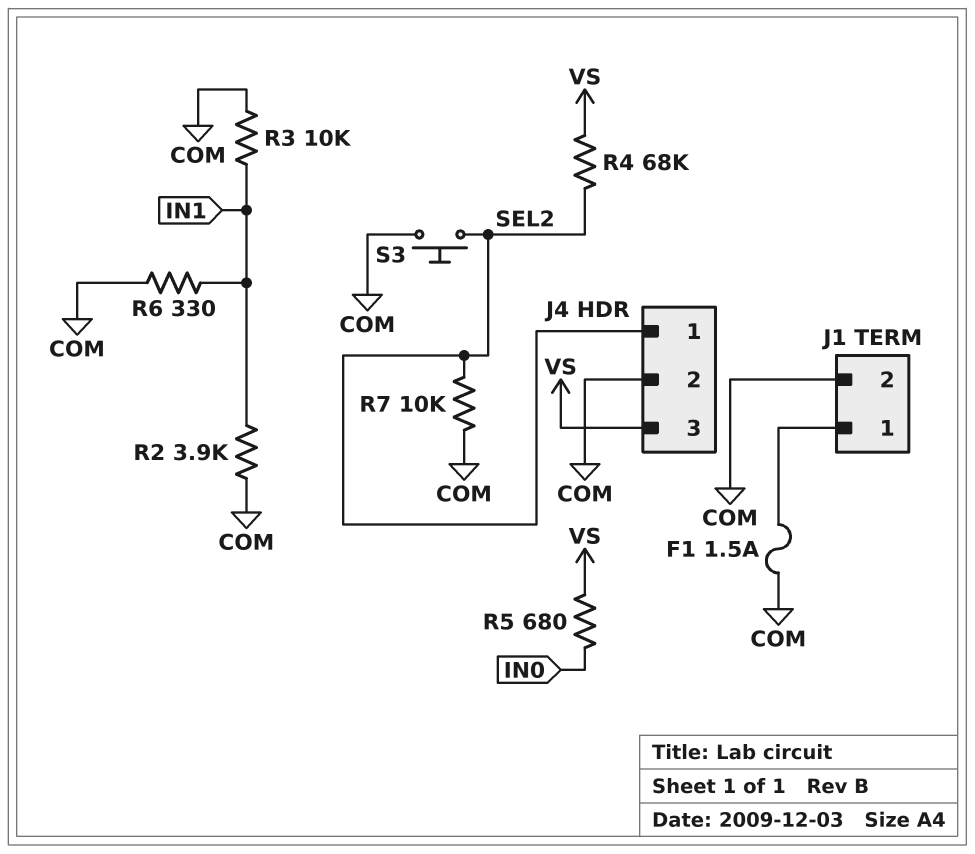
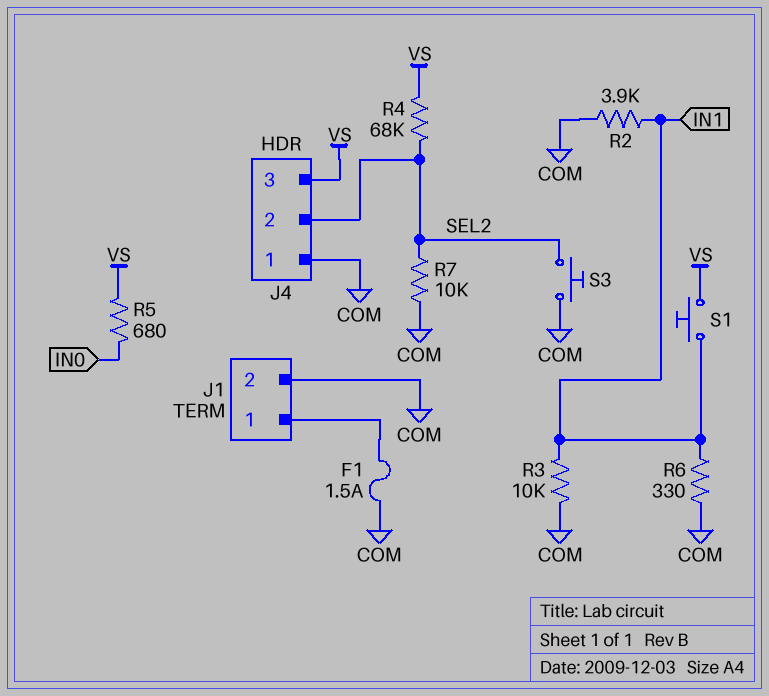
J4 pin 1: SEL2 -> COM
J4 pin 2: COM -> SEL2
S1: none -> button (IN1, VS)

